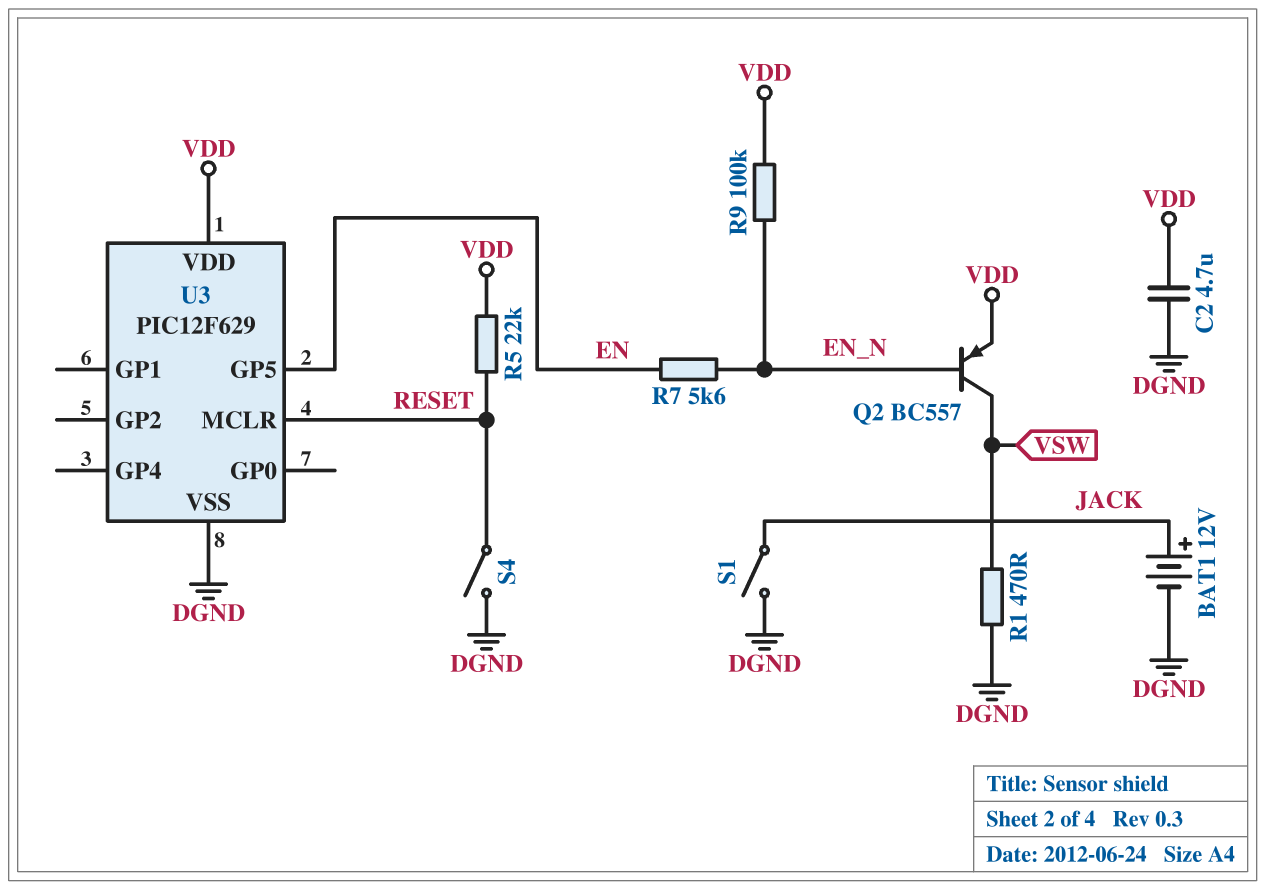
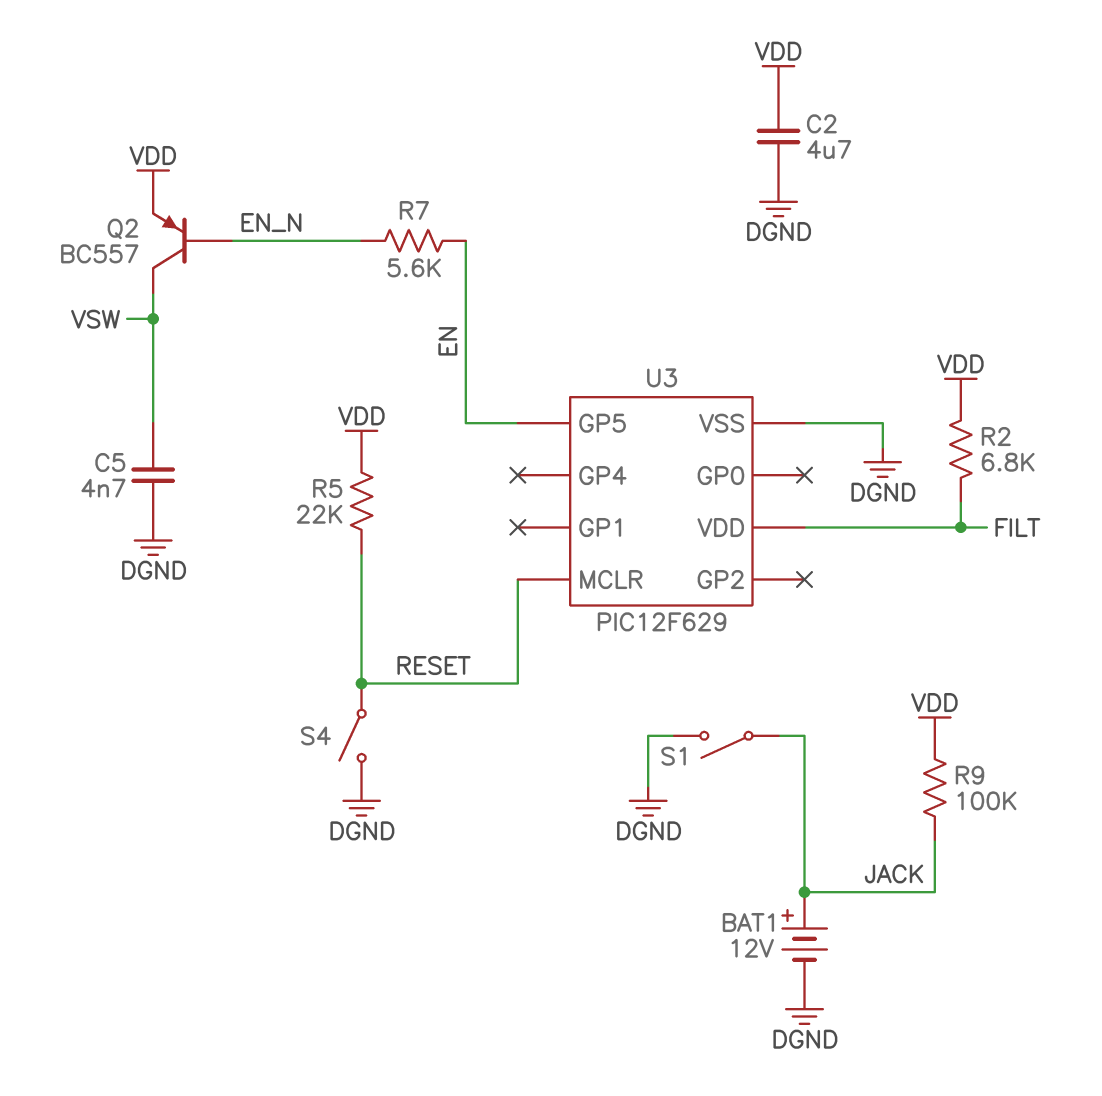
C5: none -> 4.7nF (DGND, VSW)
R1: 470 (DGND, VSW) -> none
R2: none -> 6.8k (FILT, VDD)
R9: 100k (EN_N, VDD) -> 100k (JACK, VDD)
U3 pin VDD: VDD -> FILT

